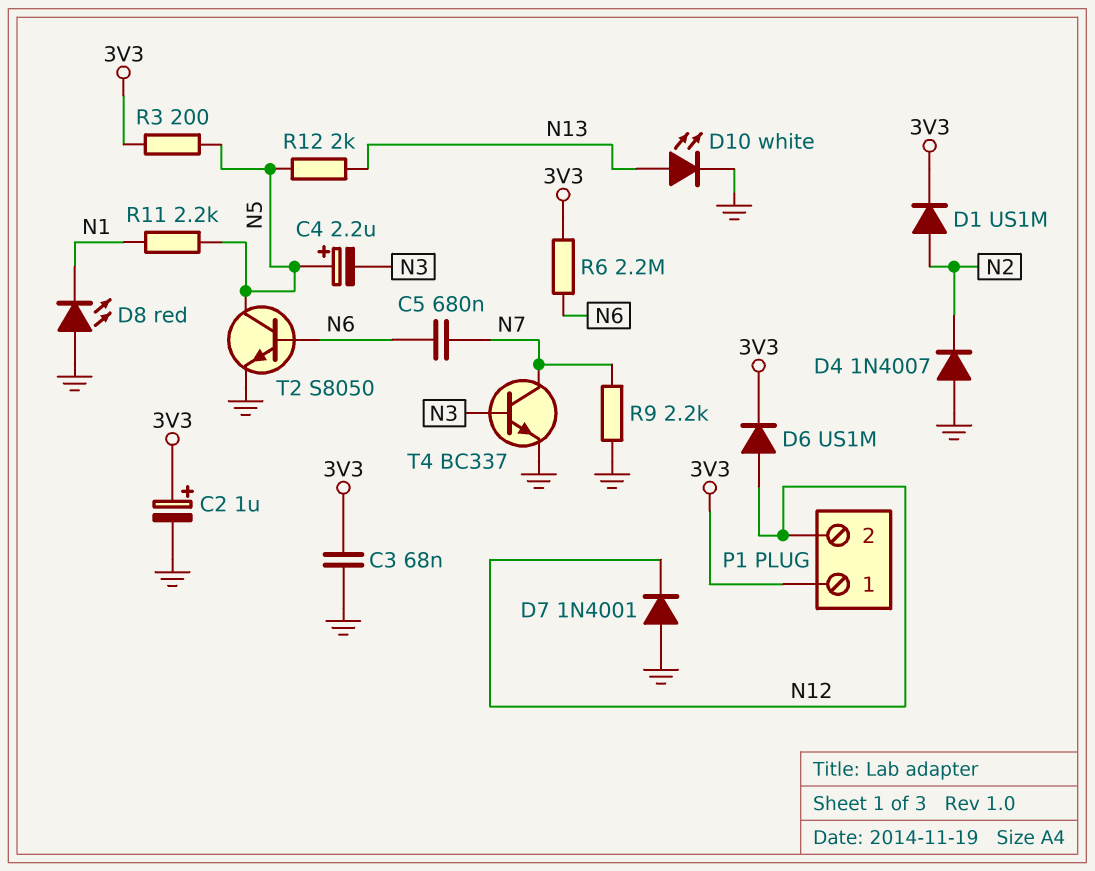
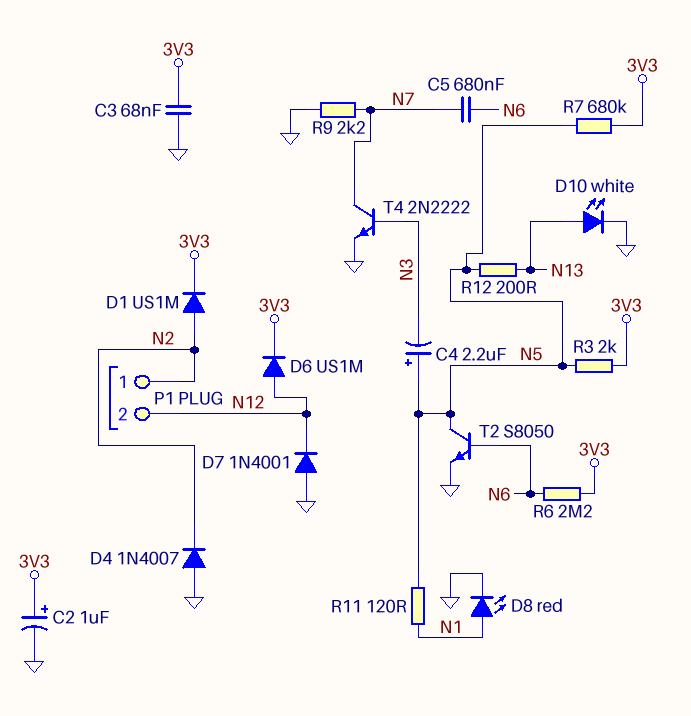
D8: LED red (A GND, K N1) -> LED red (A N1, K GND)
P1 pin 1: 3V3 -> N2
R3: 200 (3V3, N5) -> 2k (3V3, N5)
R7: none -> 680k (3V3, N5)
R11: 2.2k (N1, N5) -> 120 (N1, N5)
R12: 2k (N5, N13) -> 200 (N5, N13)
T4: NPN BC337 (B N3, C N7, E GND) -> NPN 2N2222 (B N3, C N7, E GND)

